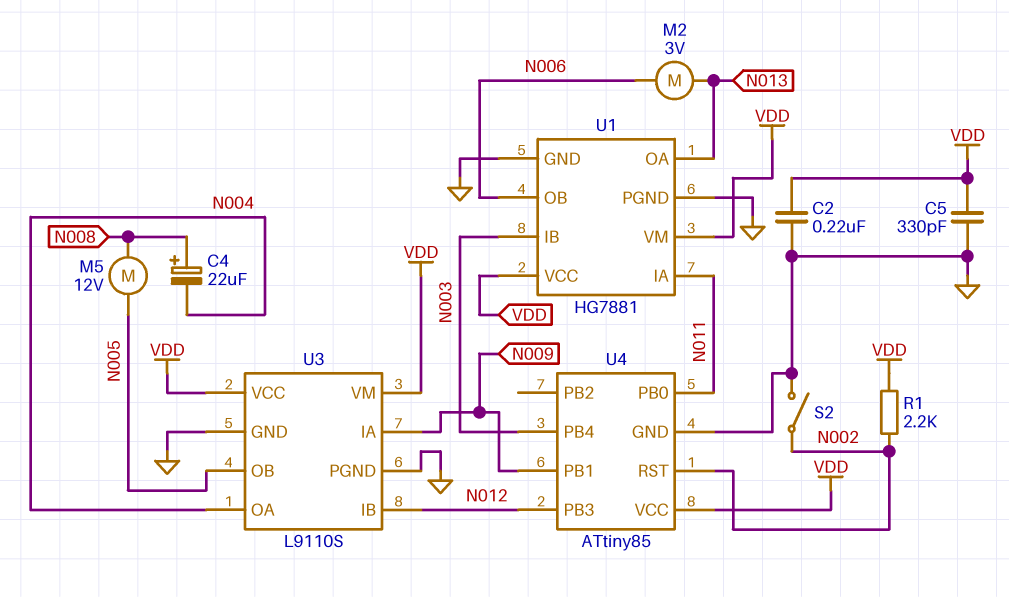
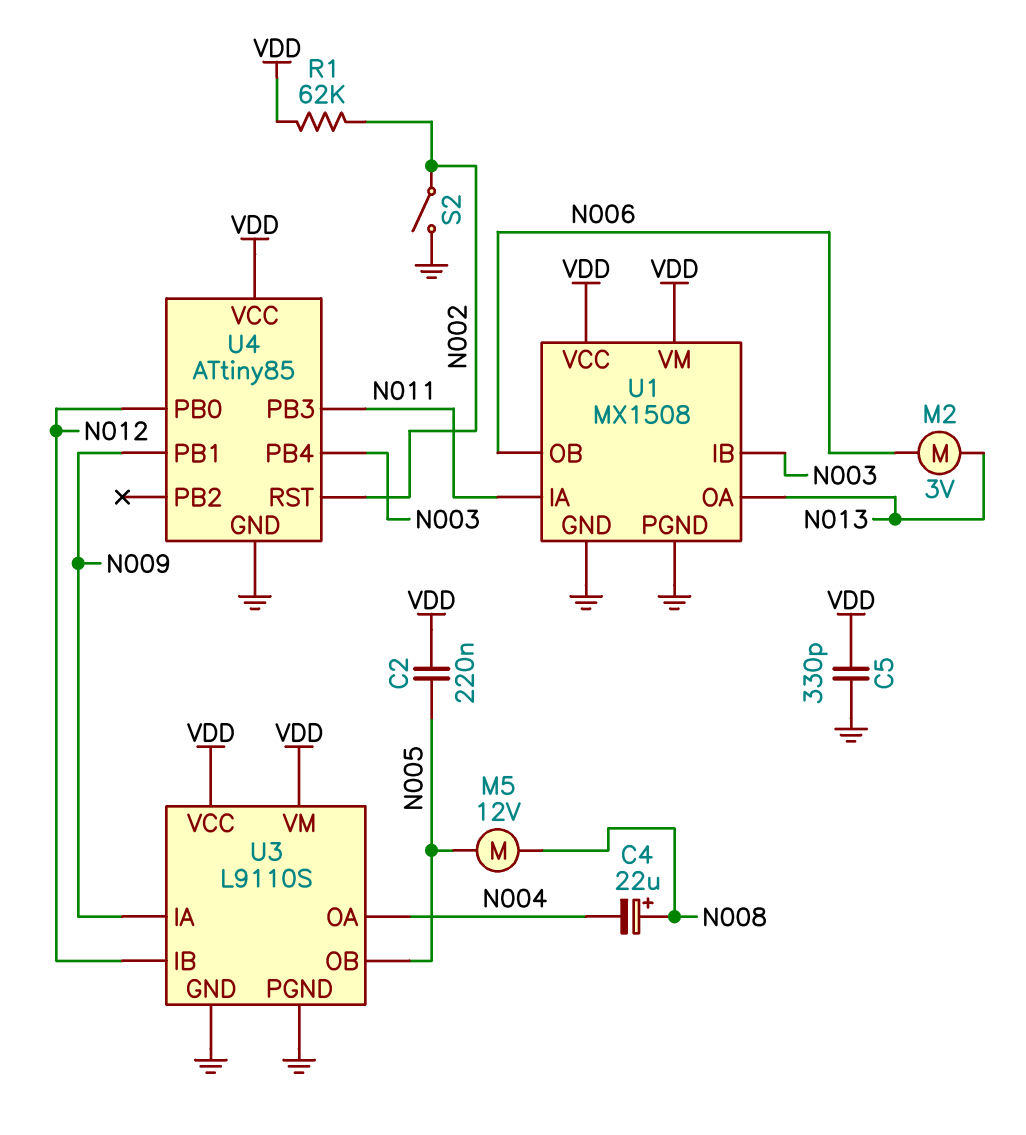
C2: 220nF (GND, VDD) -> 220nF (N005, VDD)
R1: 2.2k (N002, VDD) -> 62k (N002, VDD)
U1: HG7881 -> MX1508
U4 pin PB0: N011 -> N012
U4 pin PB3: N012 -> N011

